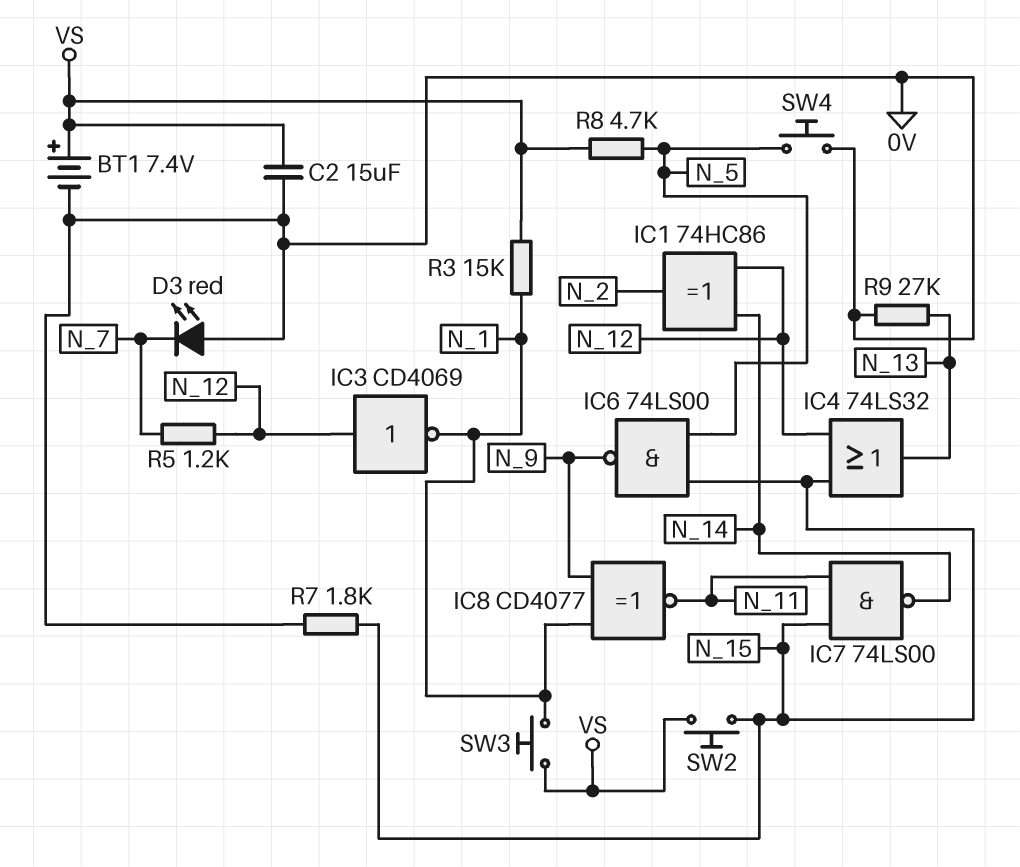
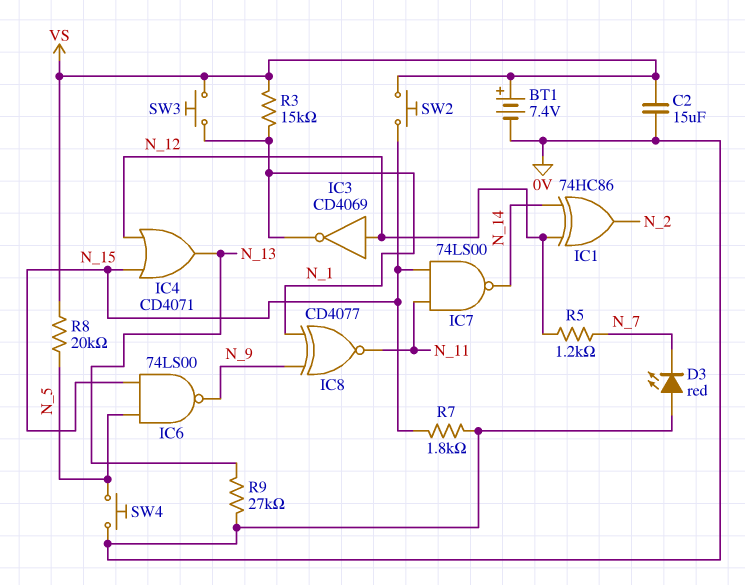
IC4: OR 74LS32 (in N_12, in N_15, out N_13) -> OR CD4071 (in N_12, in N_15, out N_13)
R8: 4.7k (N_5, VS) -> 20k (N_5, VS)

